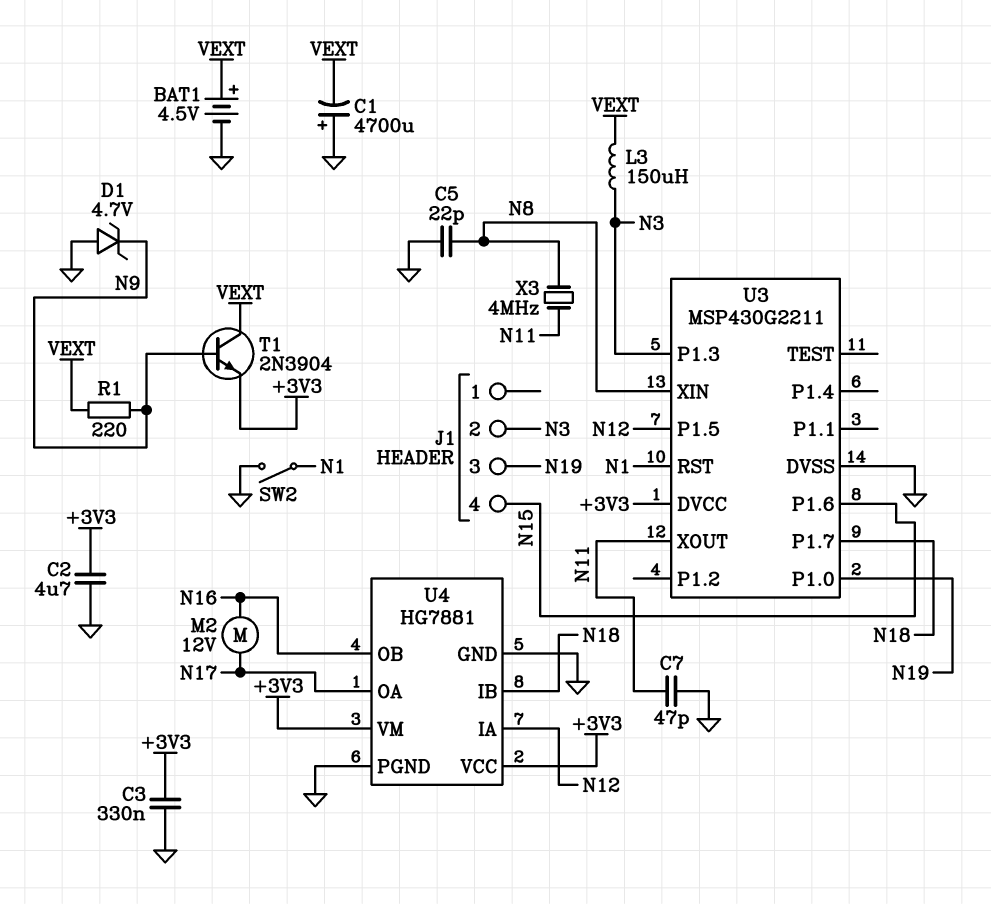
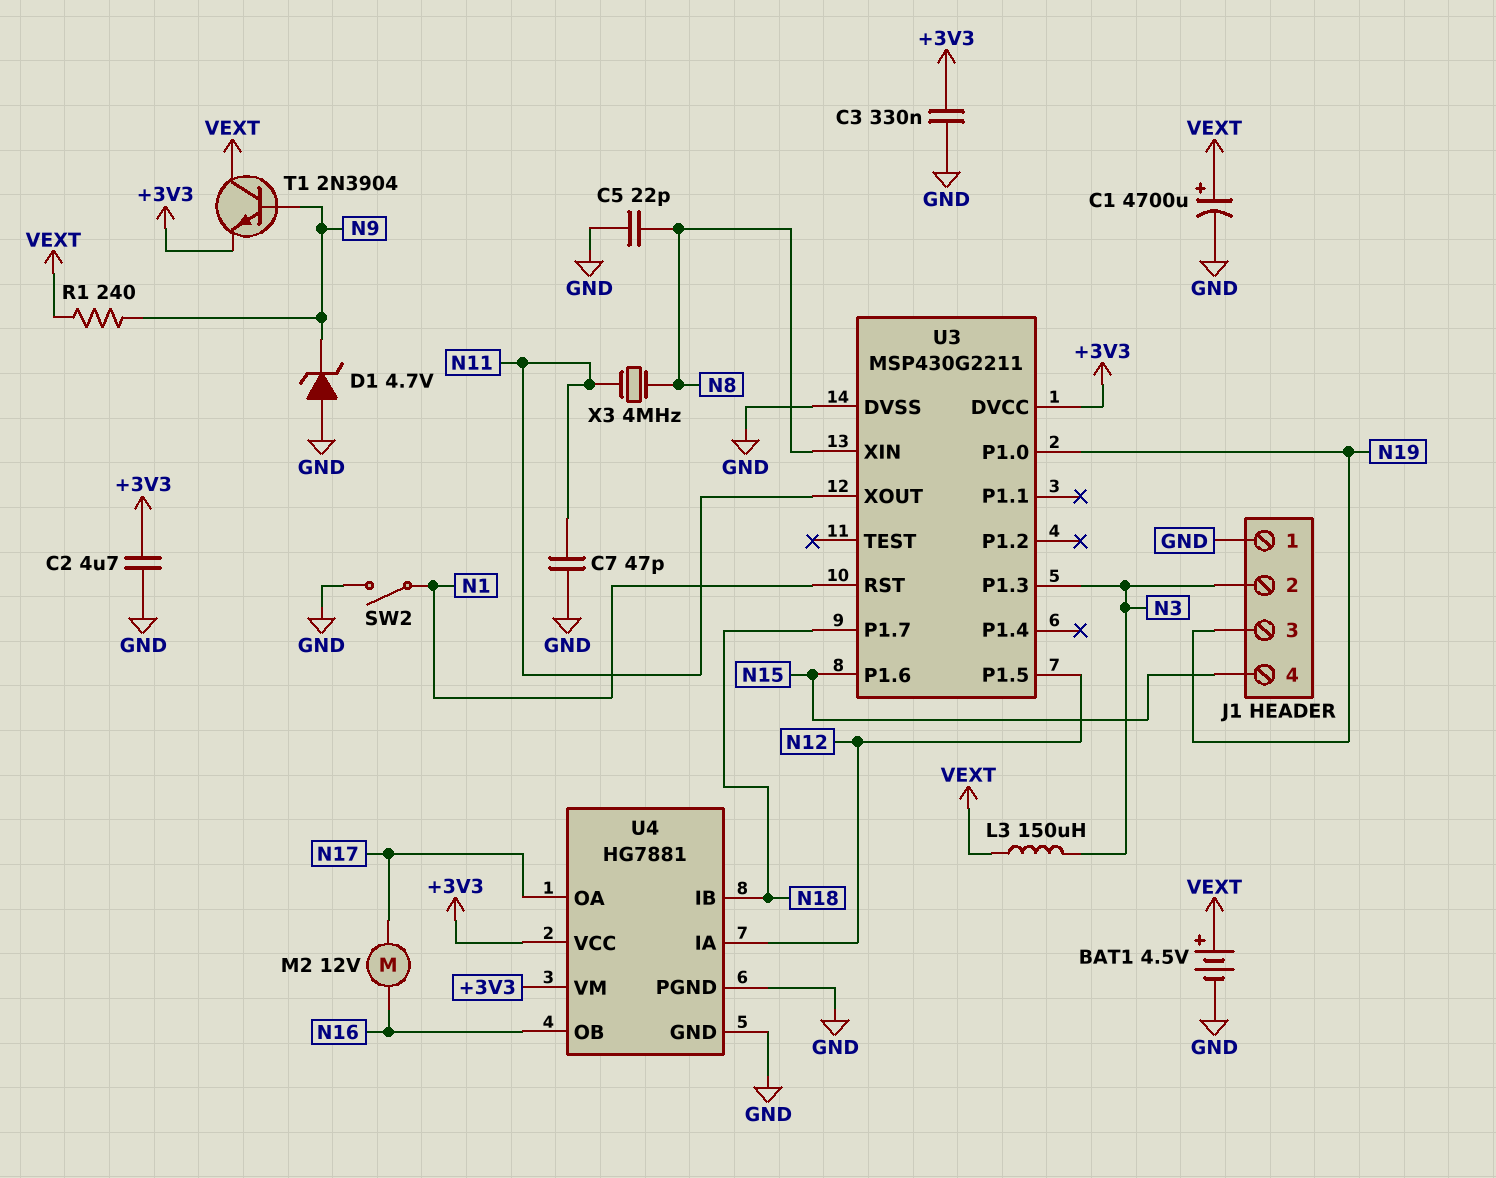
C1: 4700uF (plus GND, minus VEXT) -> 4700uF (plus VEXT, minus GND)
J1 pin 1: none -> GND
R1: 220 (N9, VEXT) -> 240 (N9, VEXT)

